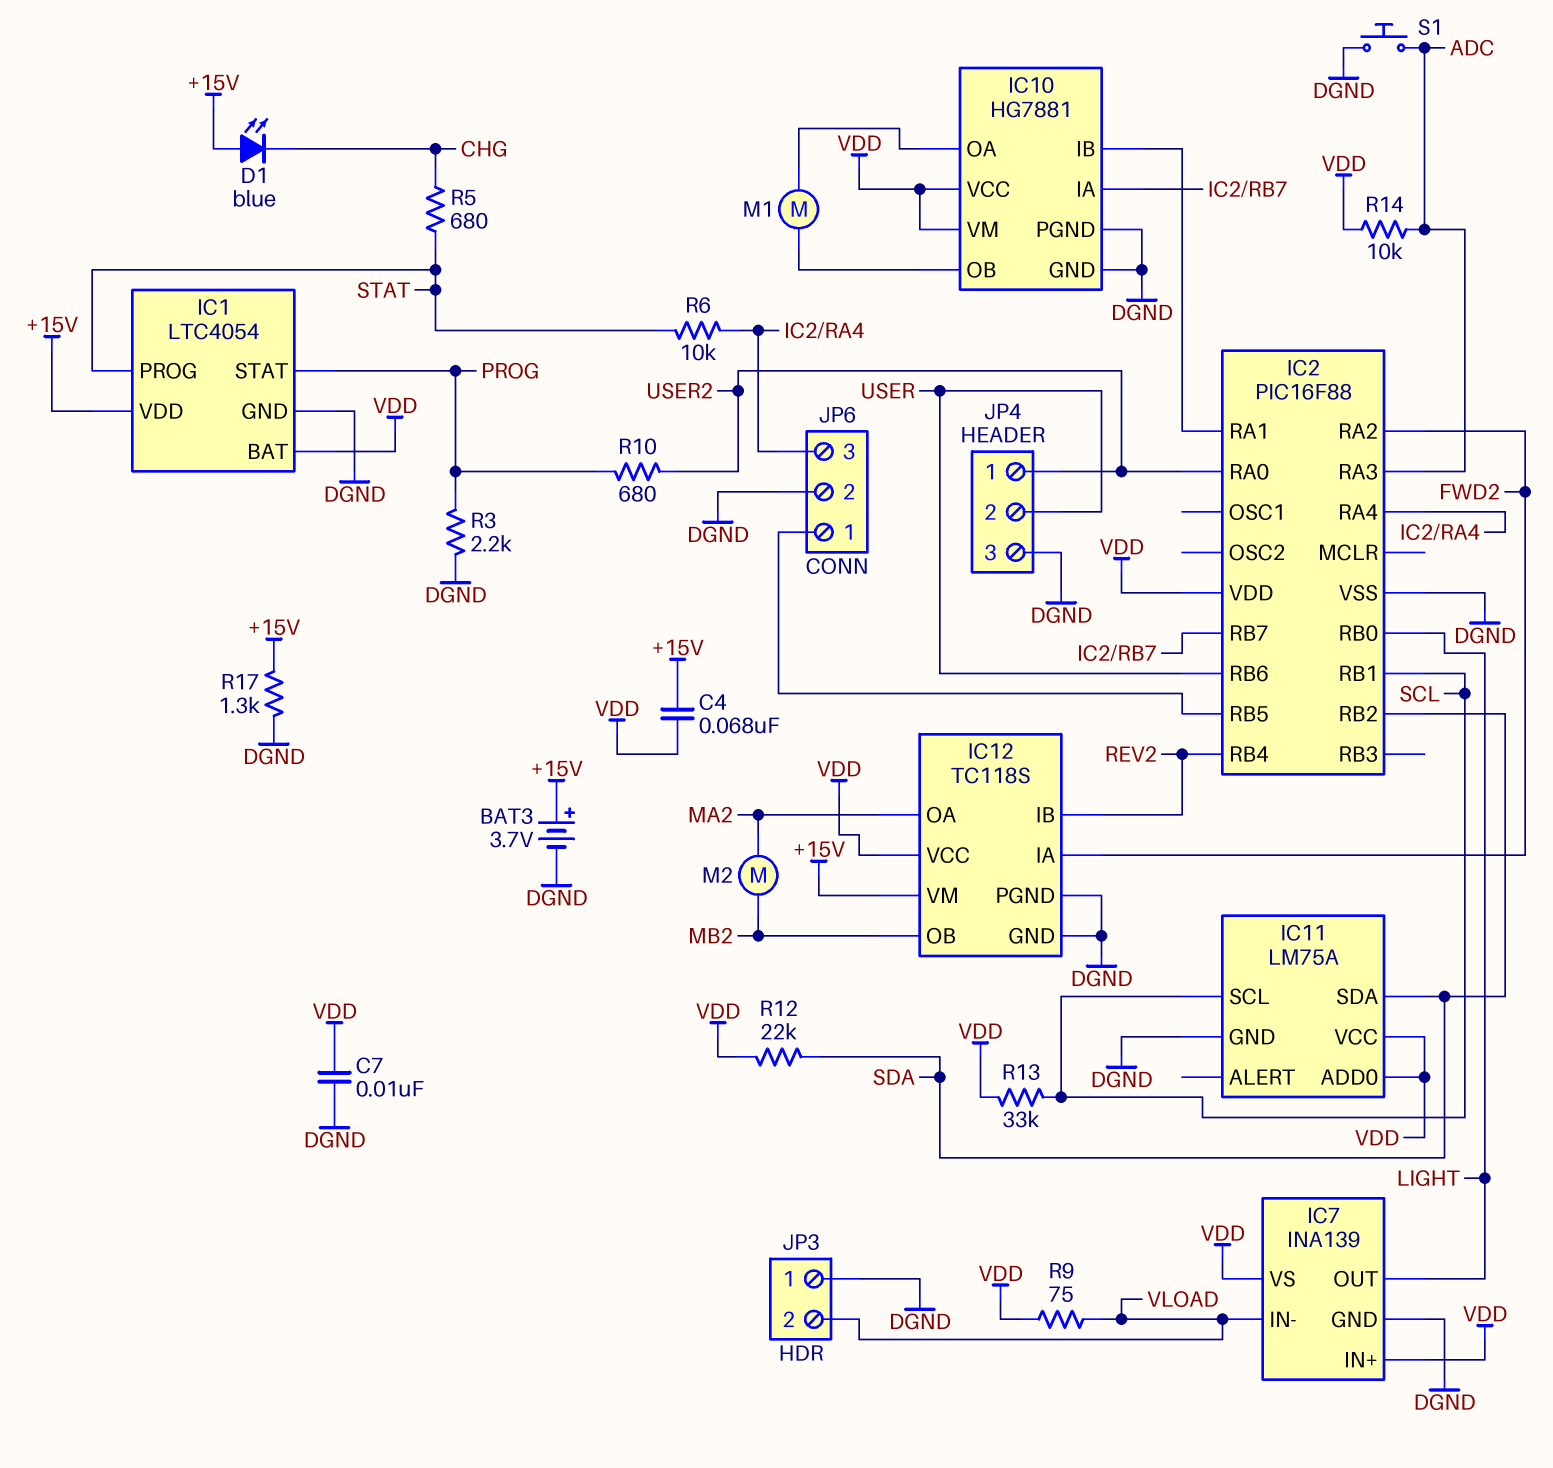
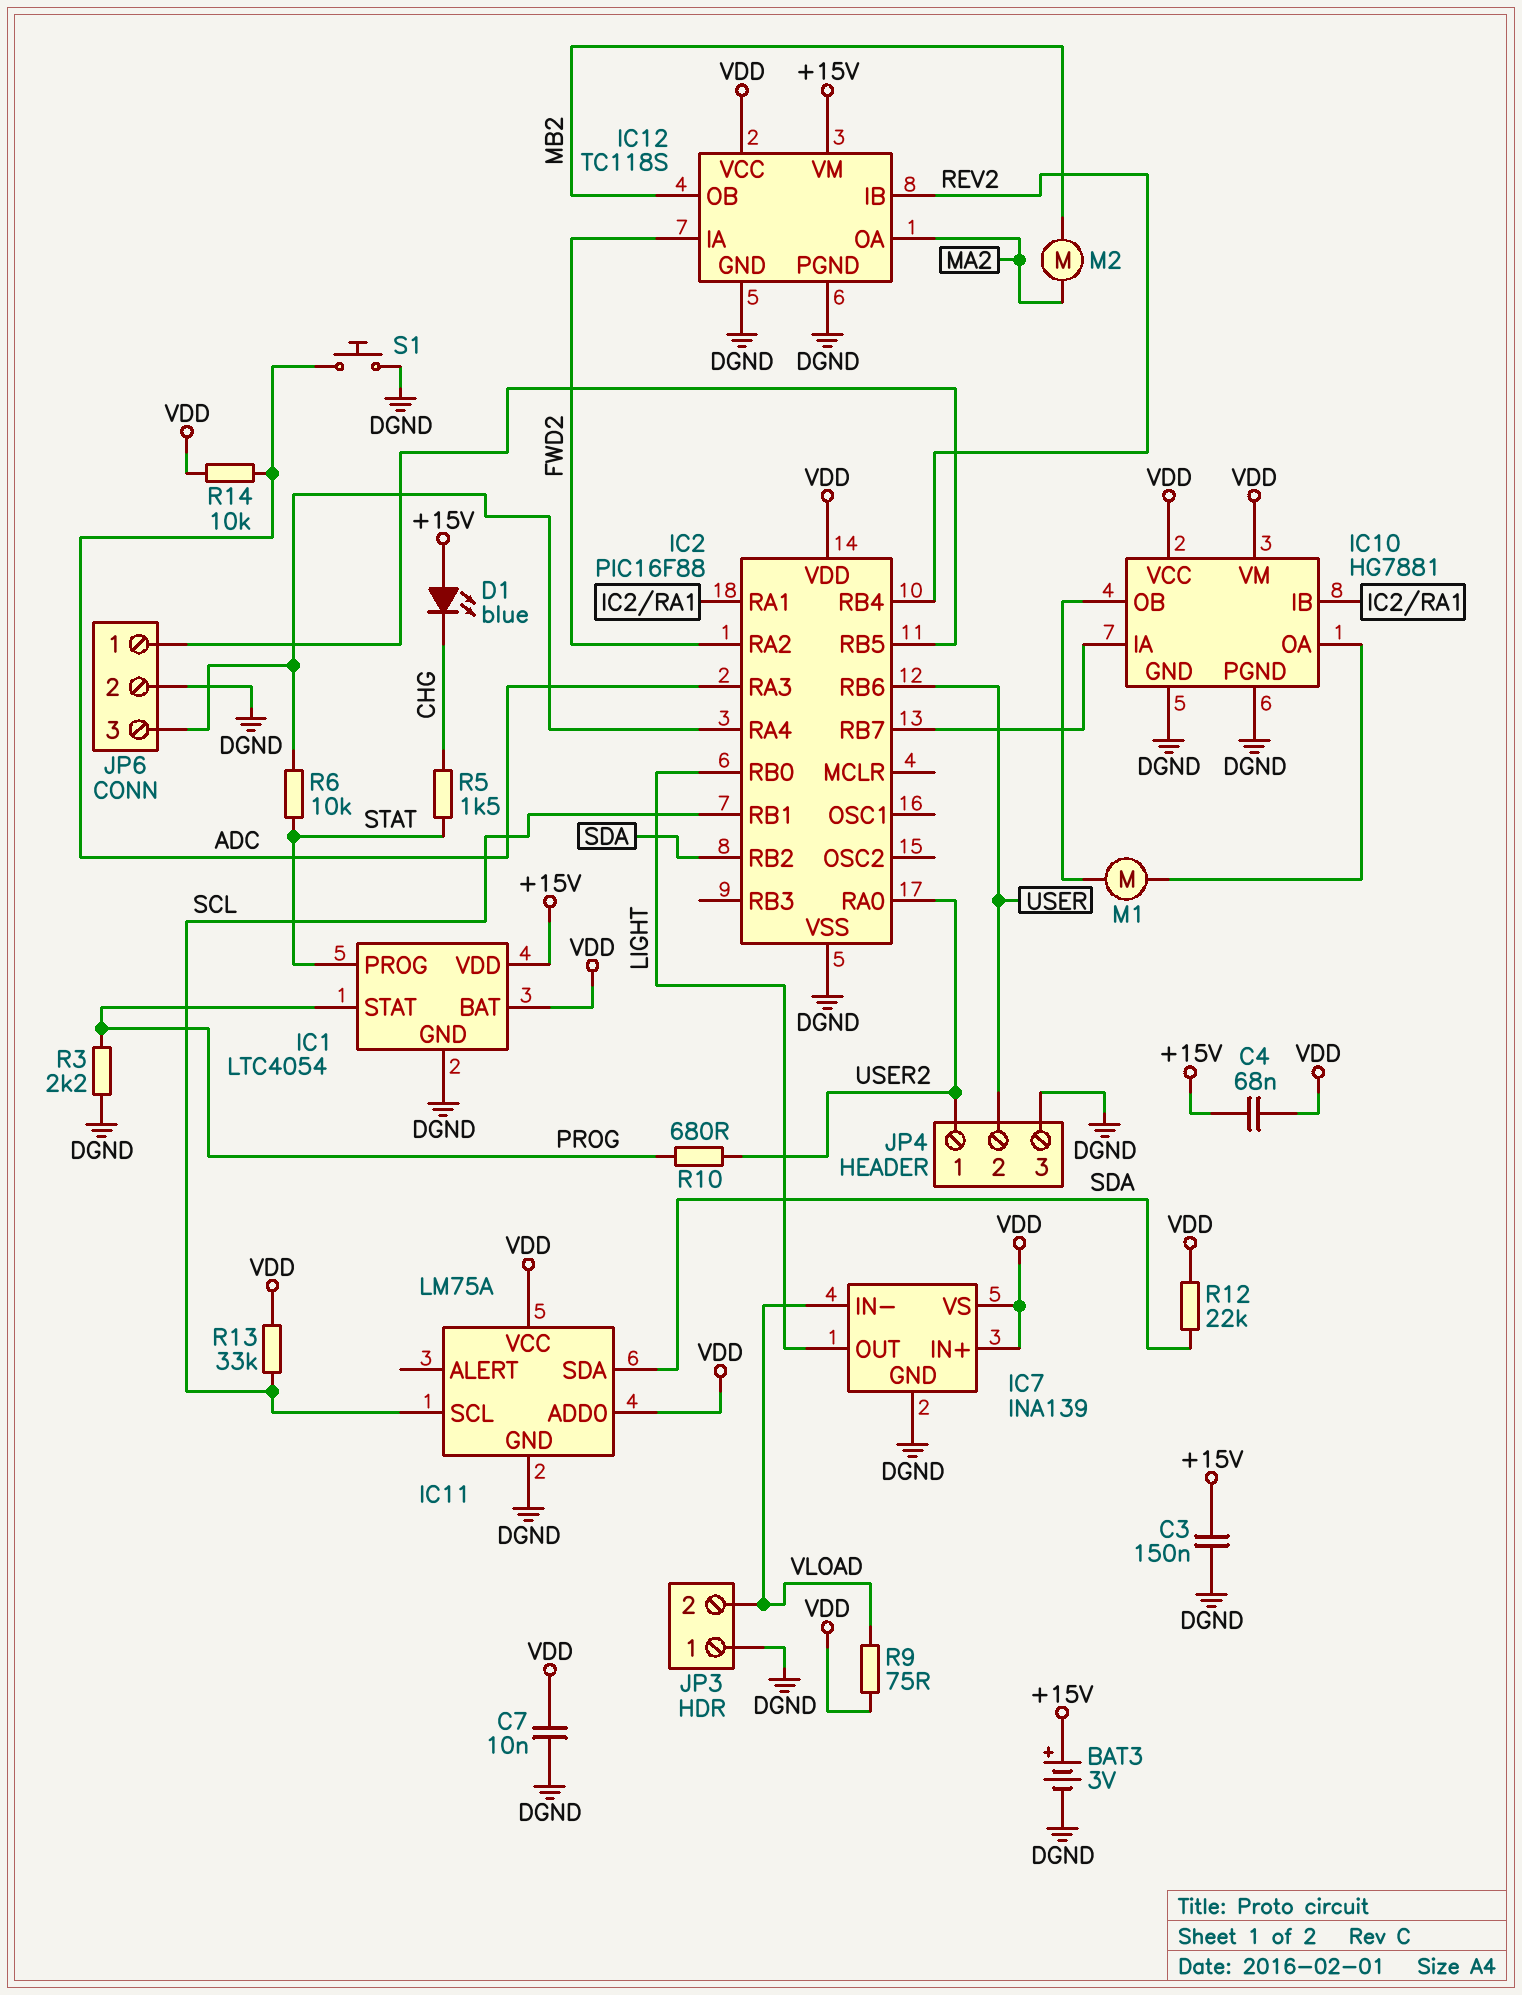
BAT3: 3.7V (plus +15V, minus DGND) -> 3V (plus +15V, minus DGND)
C3: none -> 150nF (+15V, DGND)
R5: 680 (CHG, STAT) -> 1.5k (CHG, STAT)
R17: 1.3k (+15V, DGND) -> none

